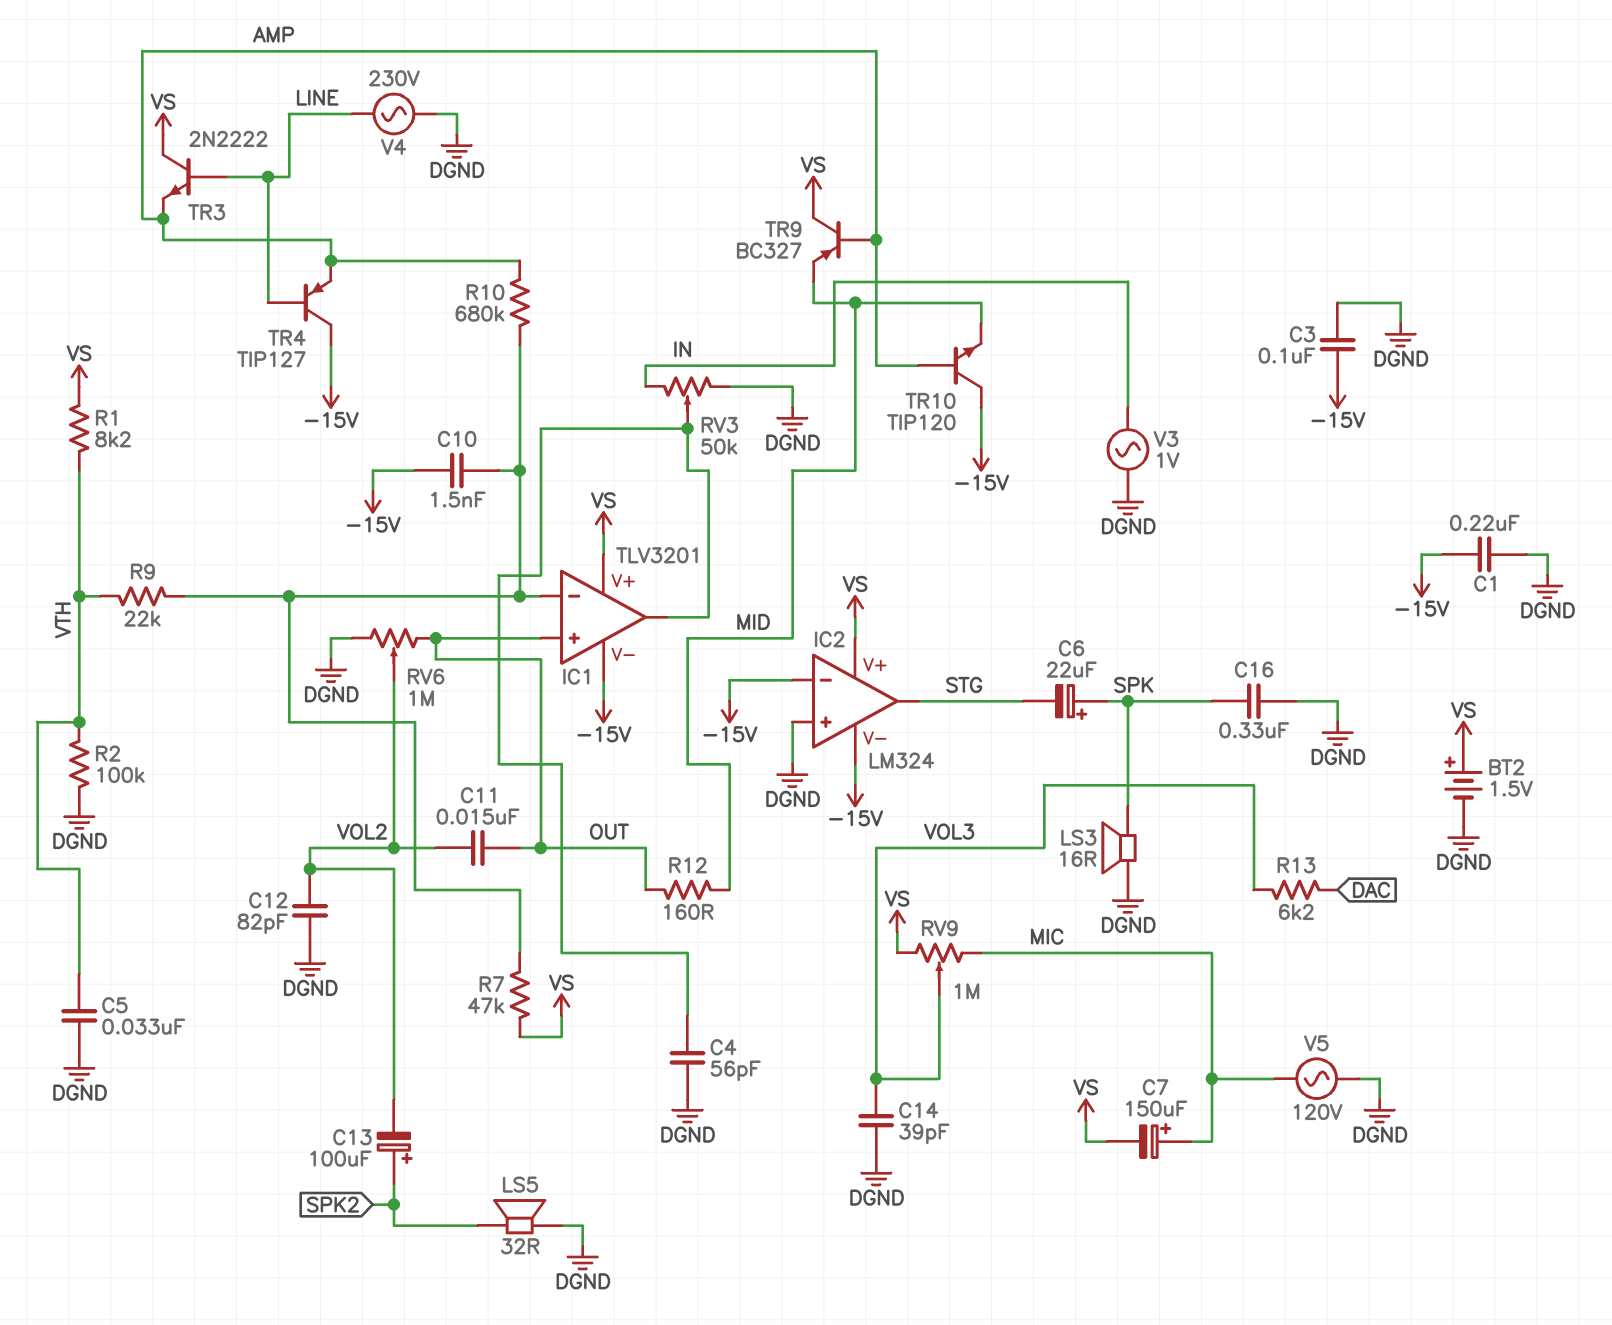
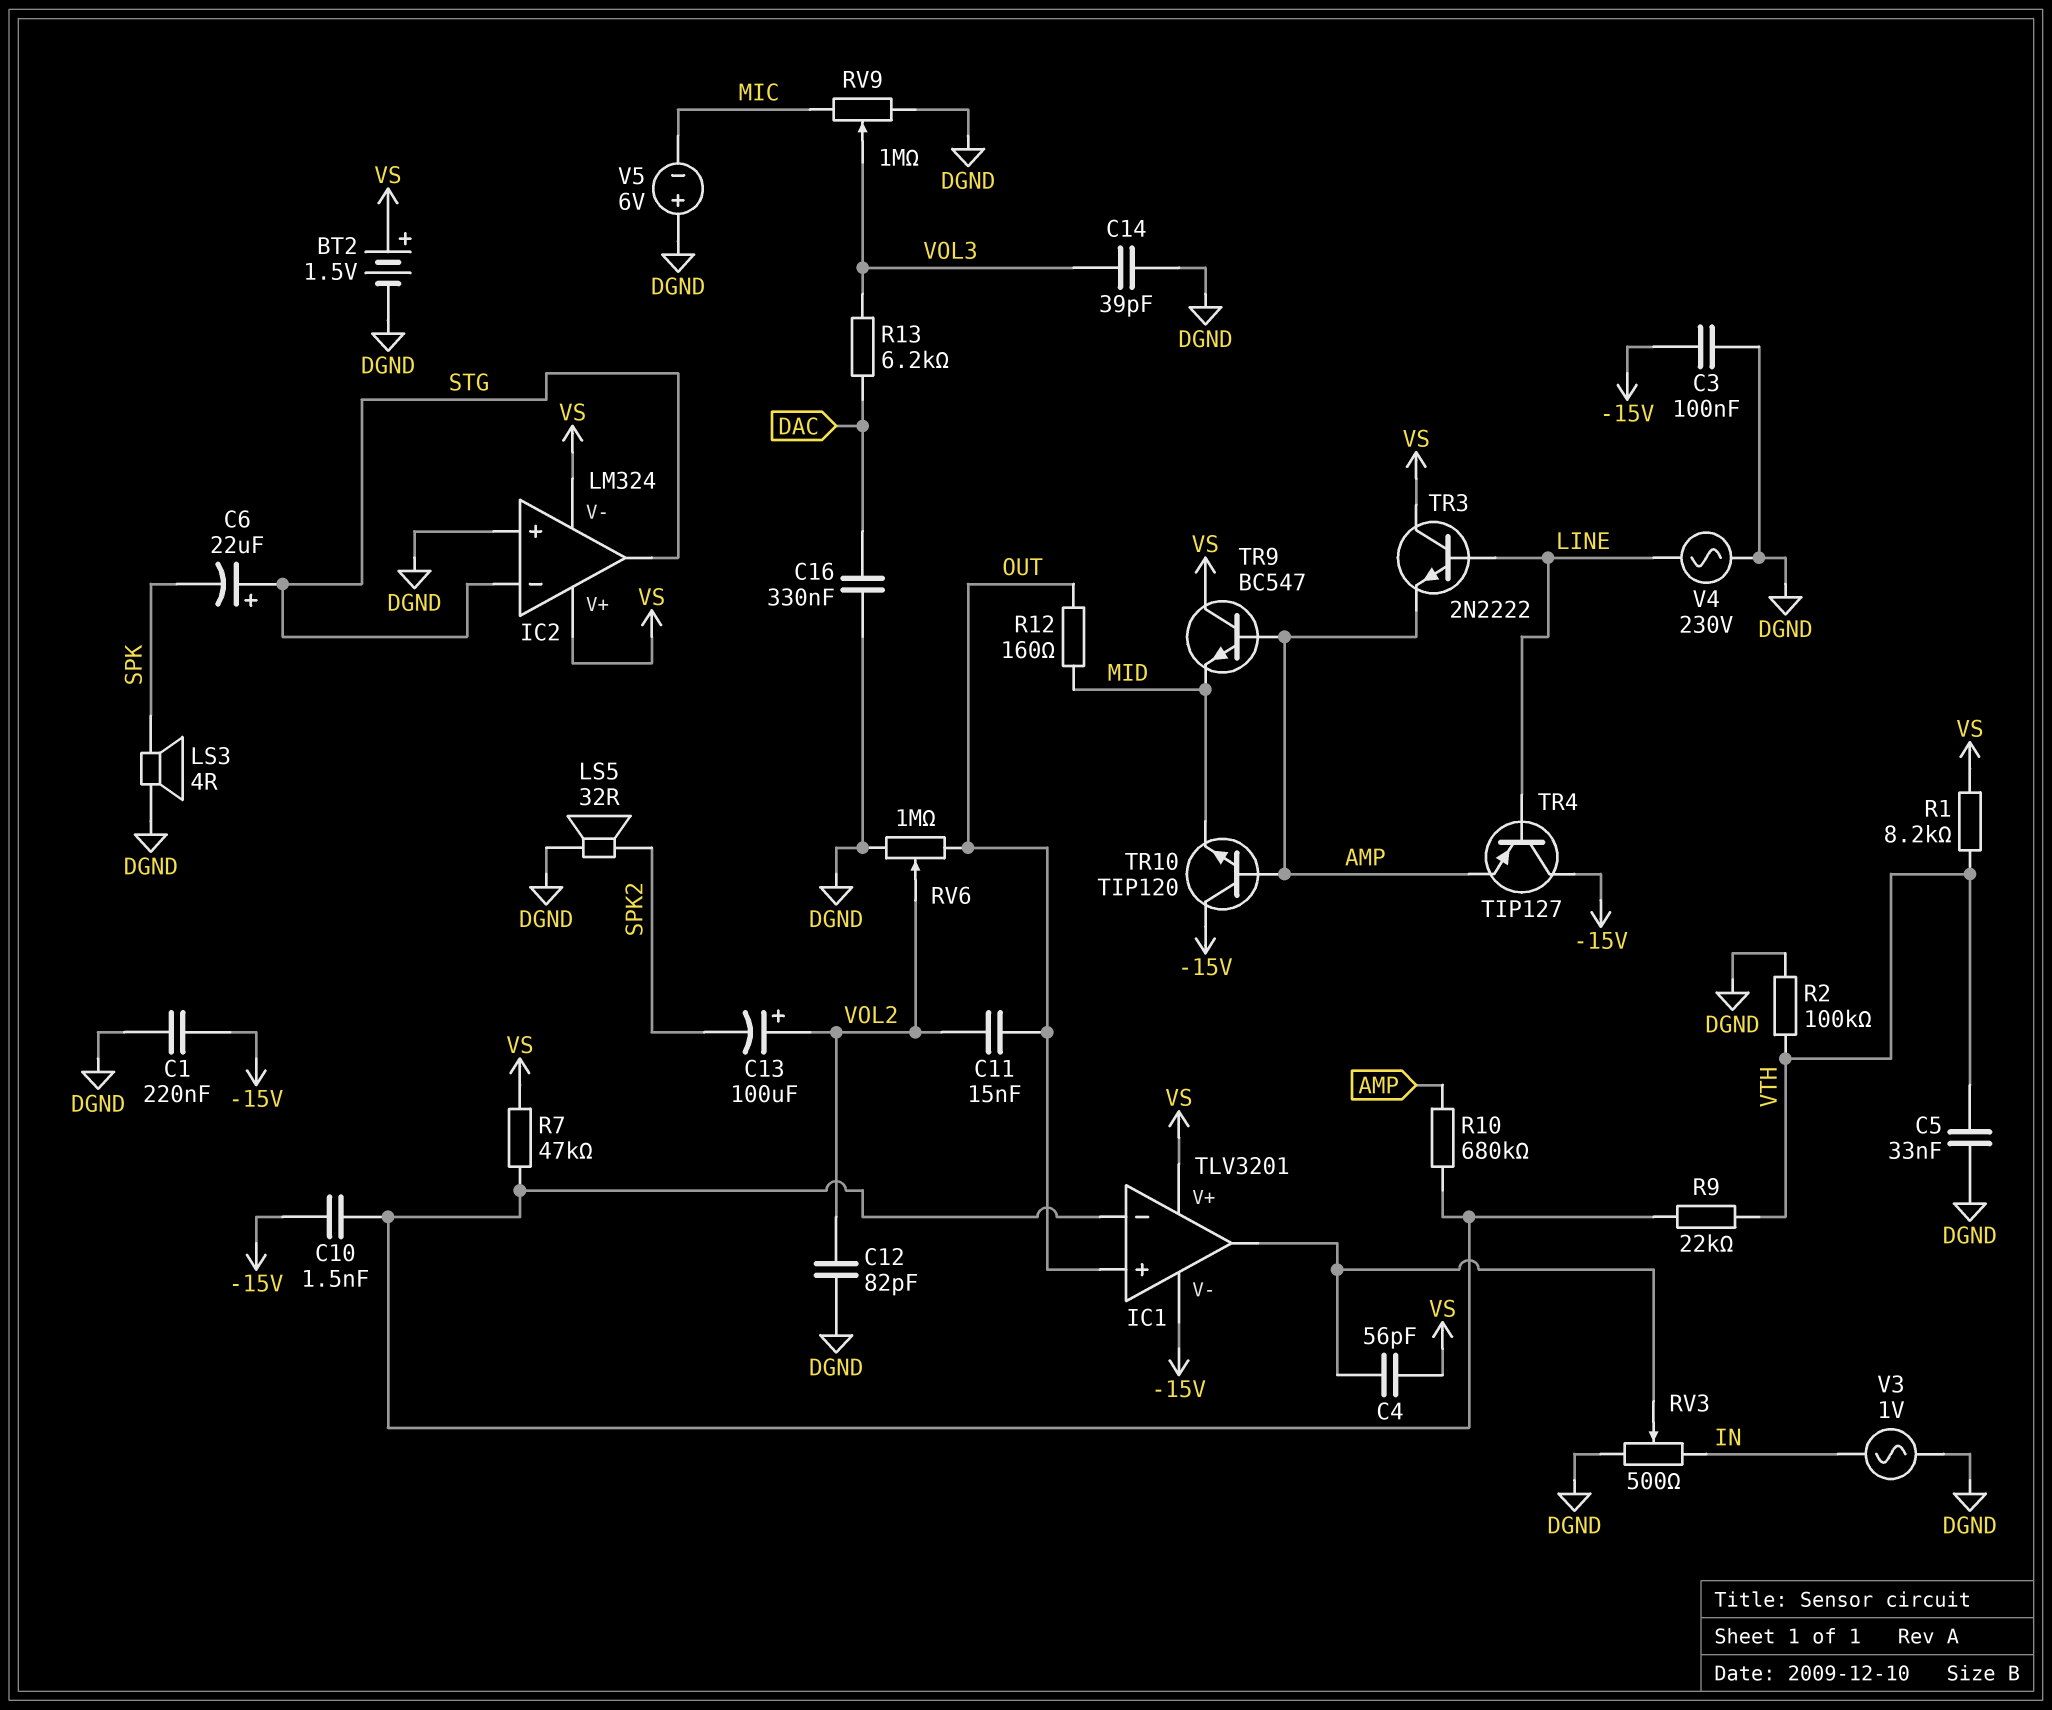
C4: 56pF (DGND, IC1/out) -> 56pF (IC1/out, VS)
C6: 22uF (plus SPK, minus STG) -> 22uF (plus STG, minus SPK)
C7: 150uF (plus MIC, minus VS) -> none
C13: 100uF (plus SPK2, minus VOL2) -> 100uF (plus VOL2, minus SPK2)
C16: 330nF (DGND, SPK) -> 330nF (DAC, DGND)
IC2 pin V-: -15V -> VS
IC2 pin in-: -15V -> STG
LS3: speaker 16R (DGND, SPK) -> speaker 4R (DGND, SPK)
RV3: 50k (DGND, IN, wiper IC1/out) -> 500 (DGND, IN, wiper IC1/out)
RV9: 1M (MIC, VS, wiper VOL3) -> 1M (DGND, MIC, wiper VOL3)
TR9: PNP BC327 (B AMP, C VS, E MID) -> NPN BC547 (B AMP, C VS, E MID)
V5: AC 120V (DGND, MIC) -> 6V (plus DGND, minus MIC)

